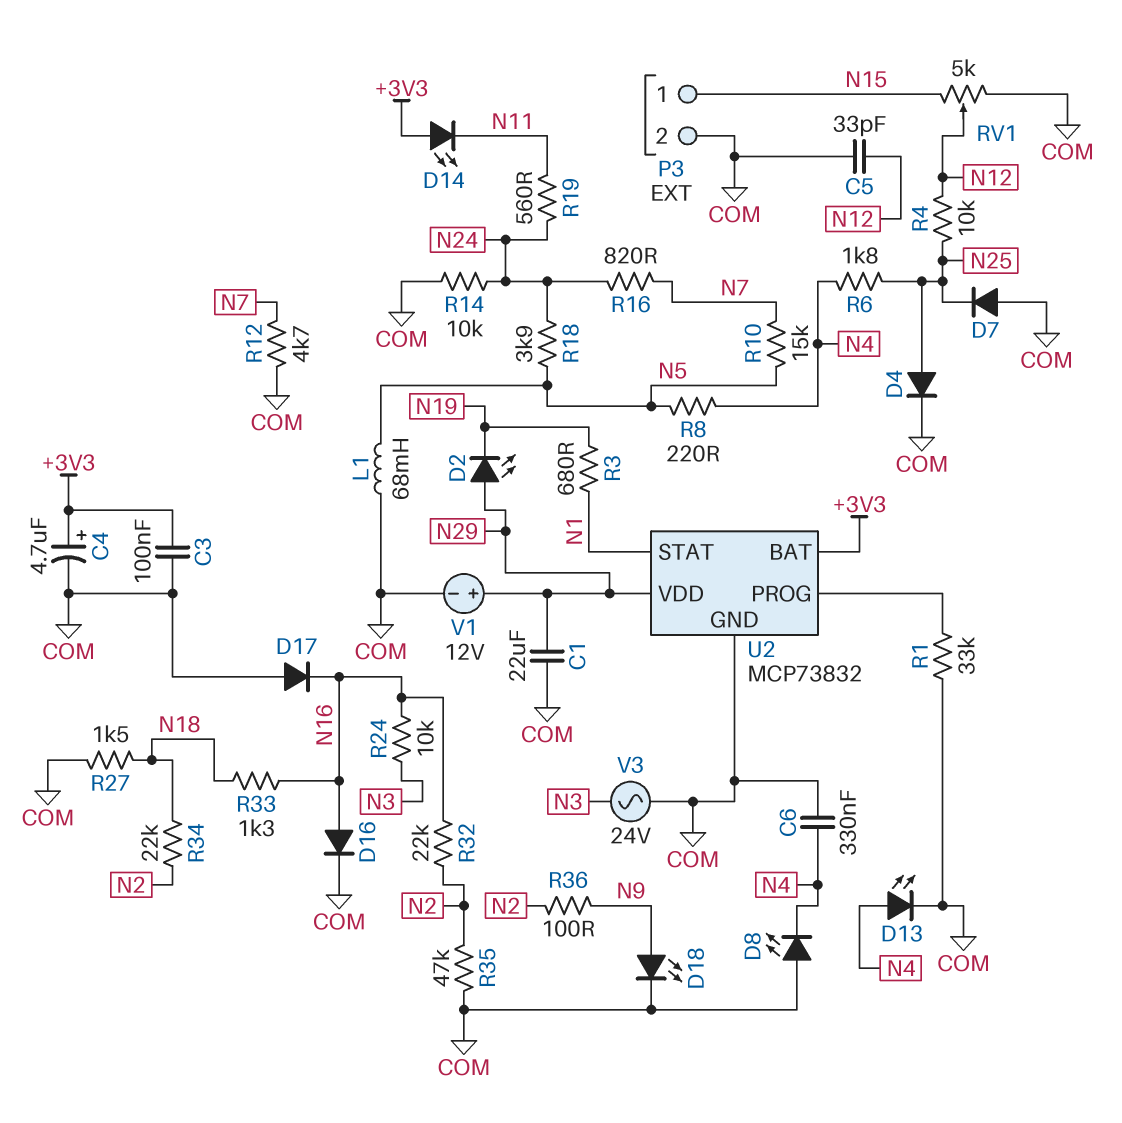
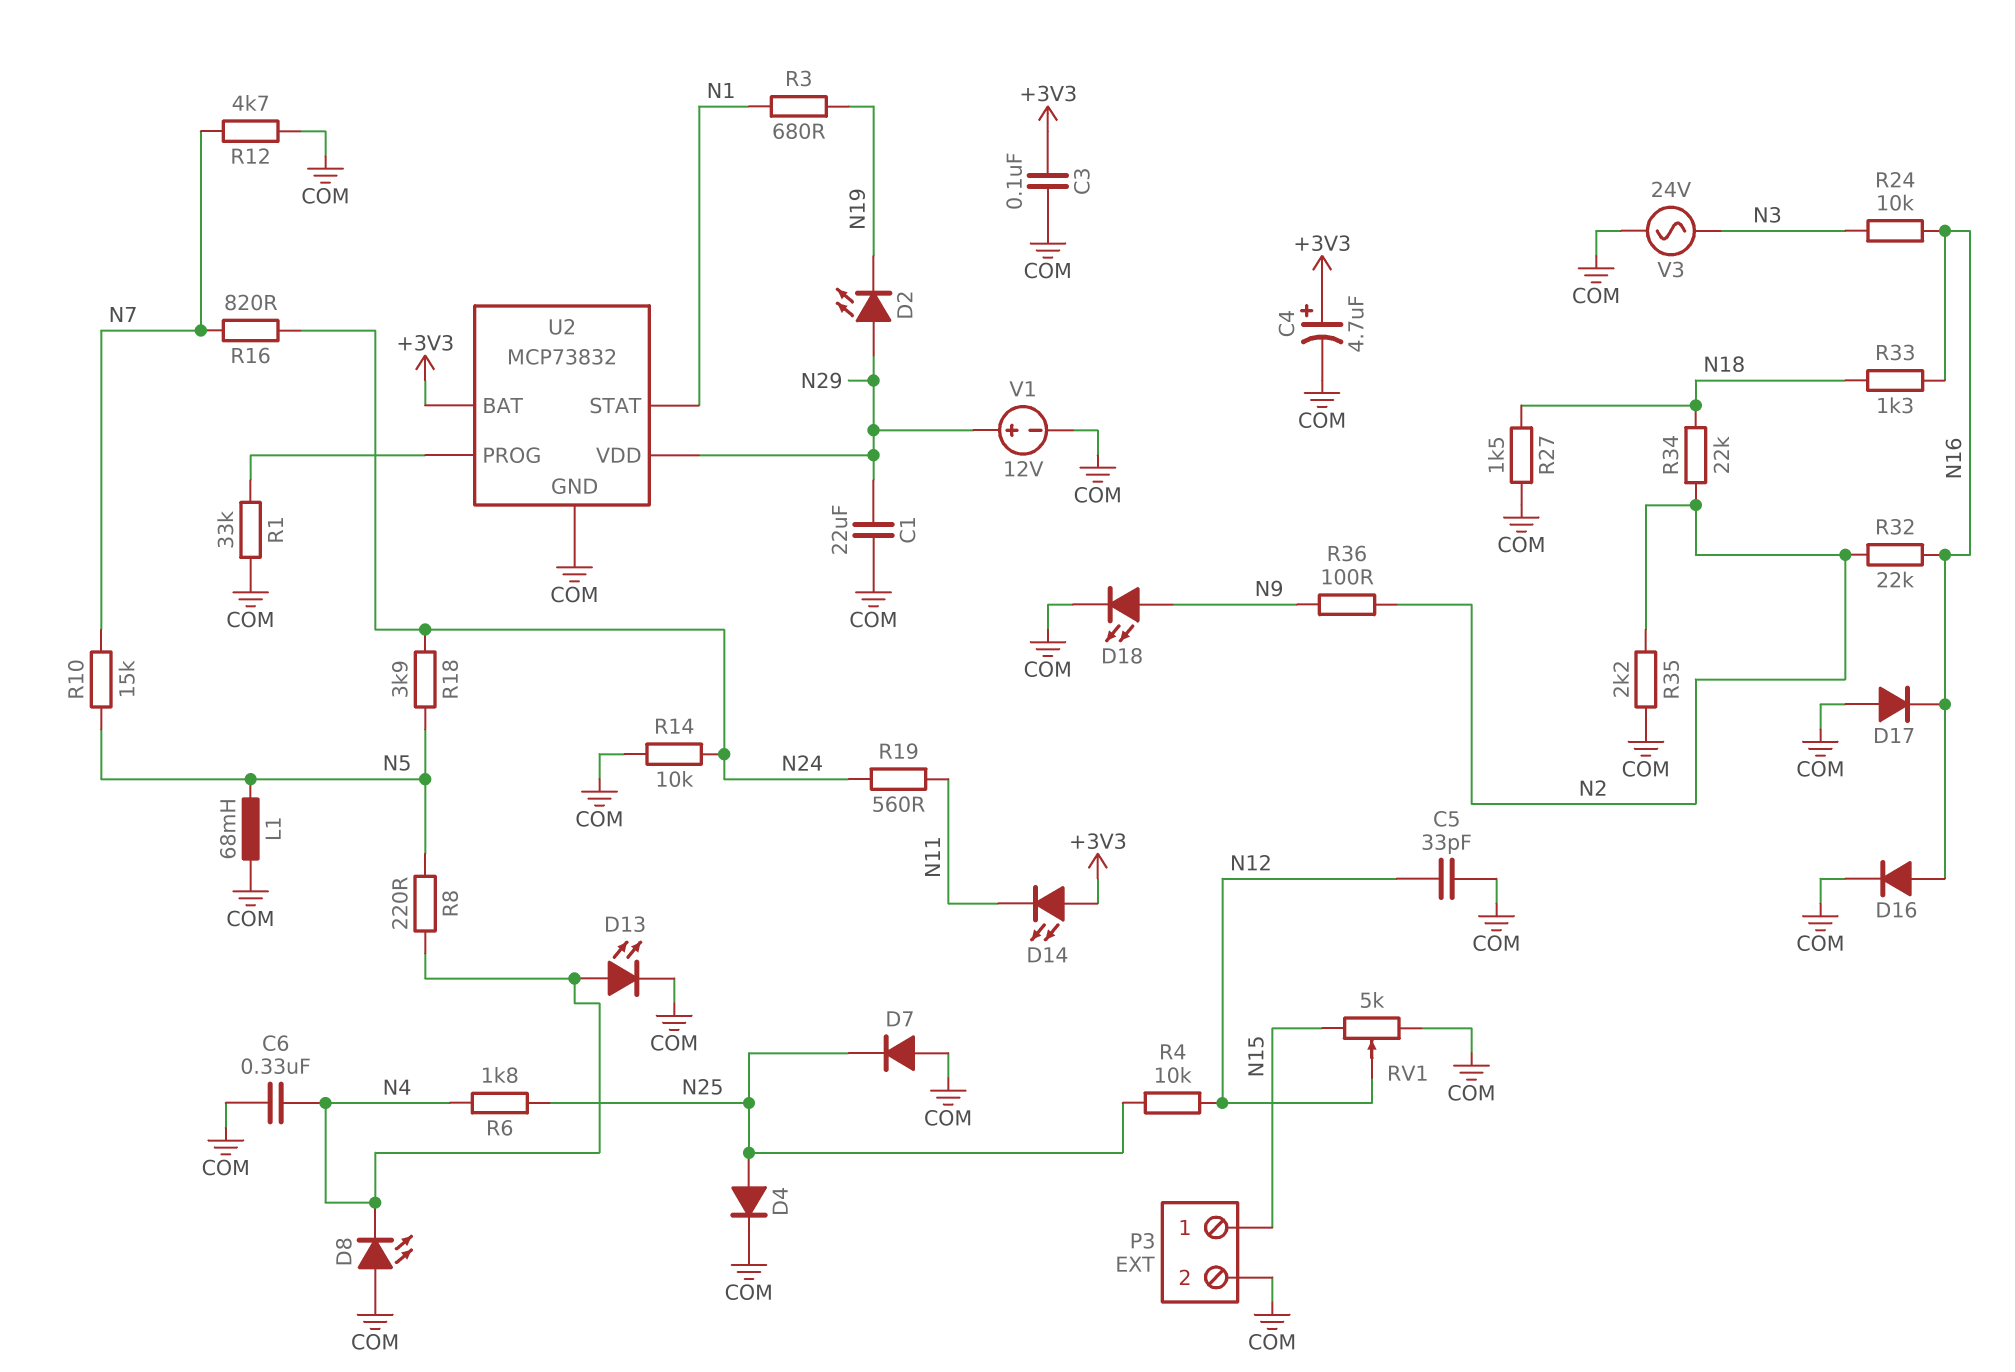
R35: 47k (COM, N2) -> 2.2k (COM, N2)

